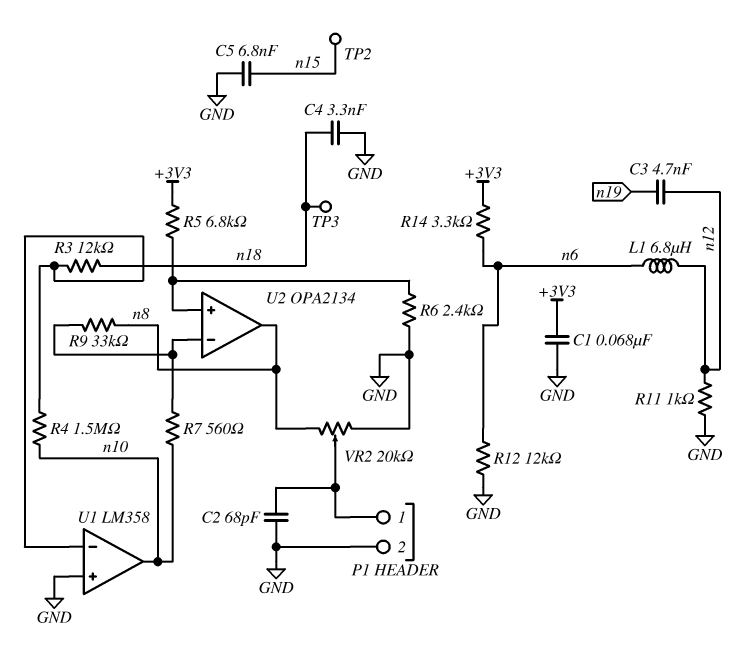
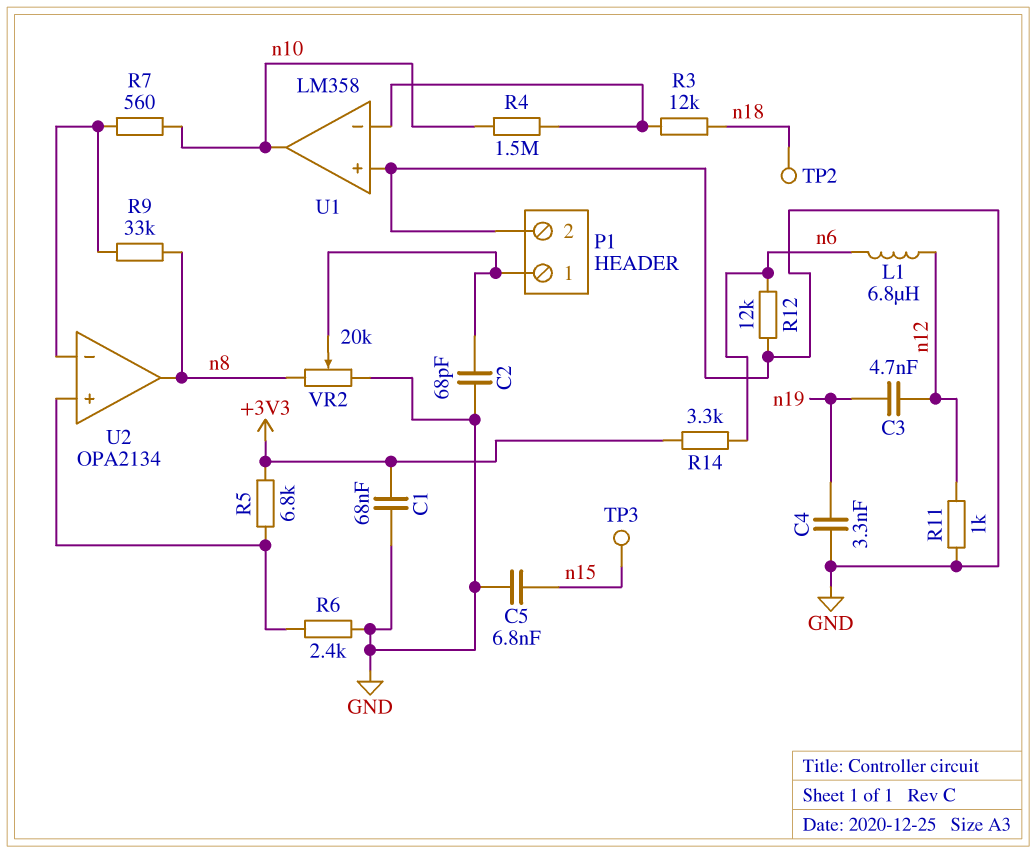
C4: 3.3nF (GND, n18) -> 3.3nF (GND, n19)
TP2: test point (n15) -> test point (n18)
TP3: test point (n18) -> test point (n15)

